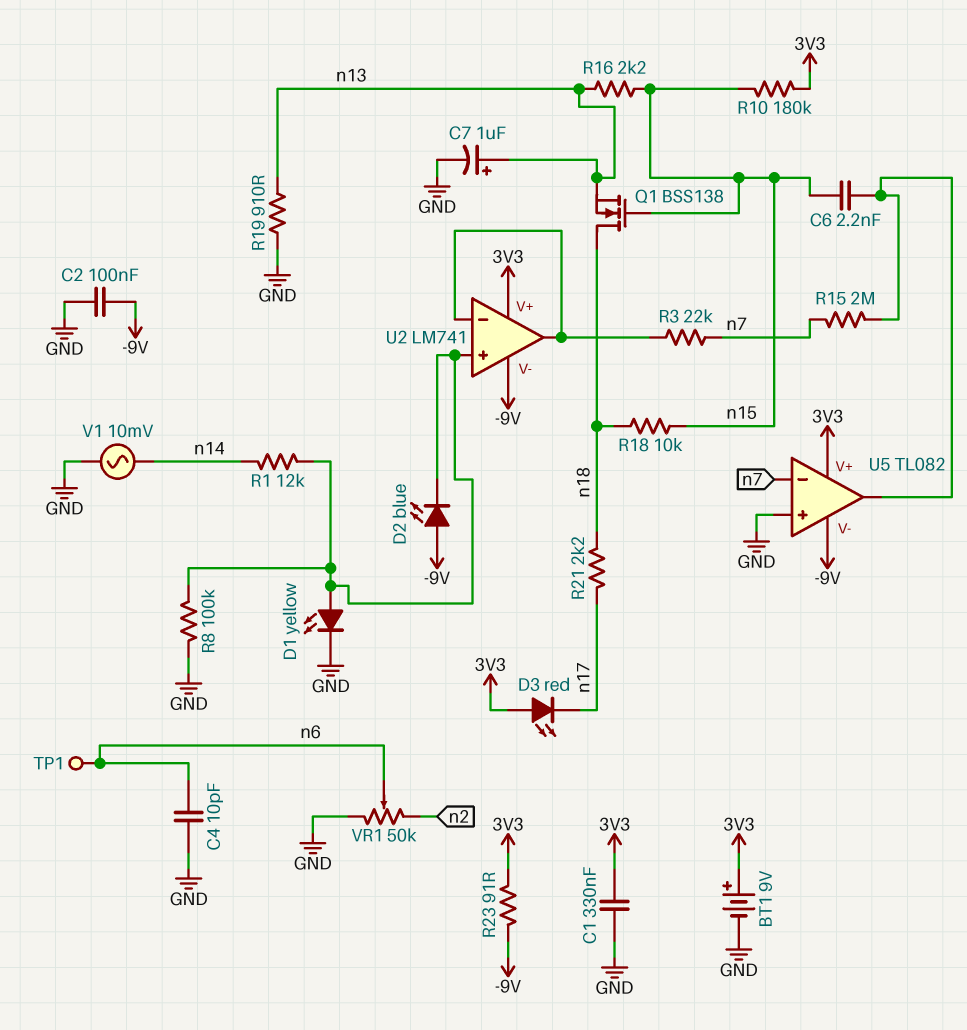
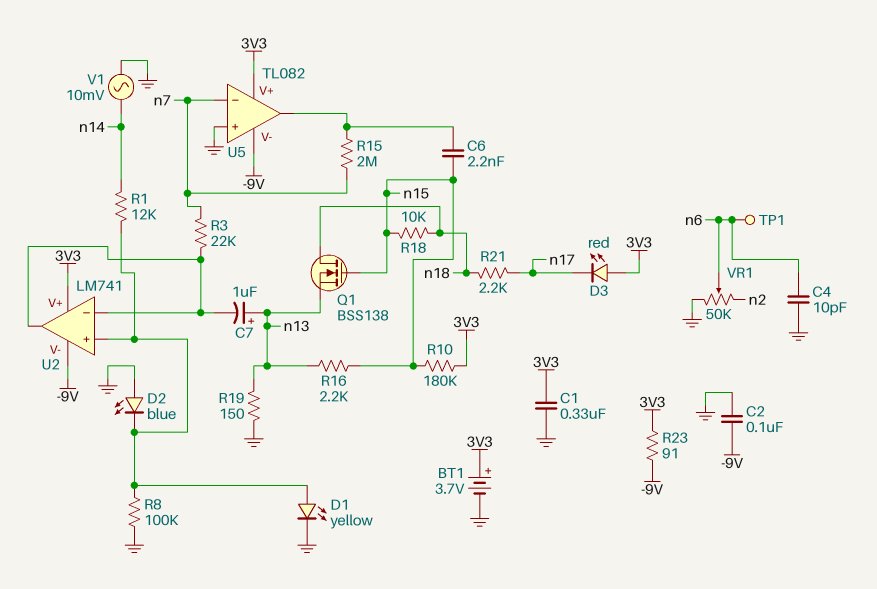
BT1: 9V (plus 3V3, minus GND) -> 3.7V (plus 3V3, minus GND)
C7: 1uF (plus n13, minus GND) -> 1uF (plus n13, minus U2/in-)
D2: LED blue (A -9V, K U2/in+) -> LED blue (A GND, K U2/in+)
R19: 910 (GND, n13) -> 150 (GND, n13)

